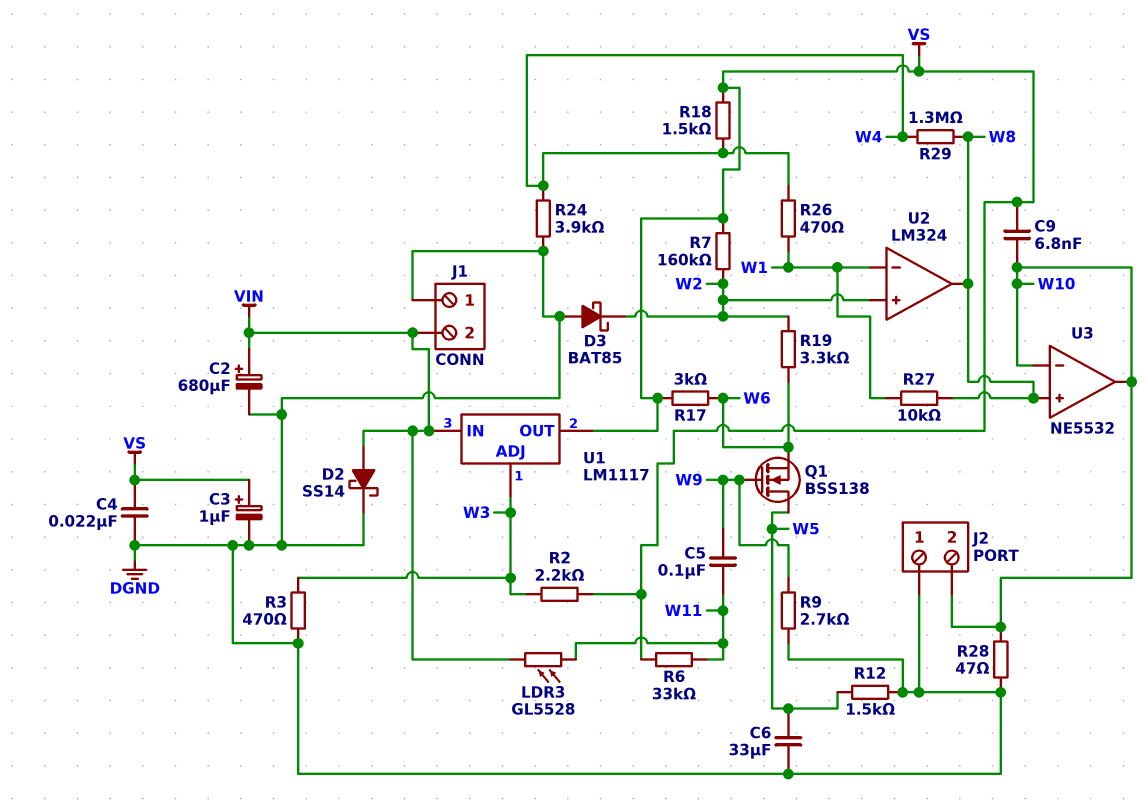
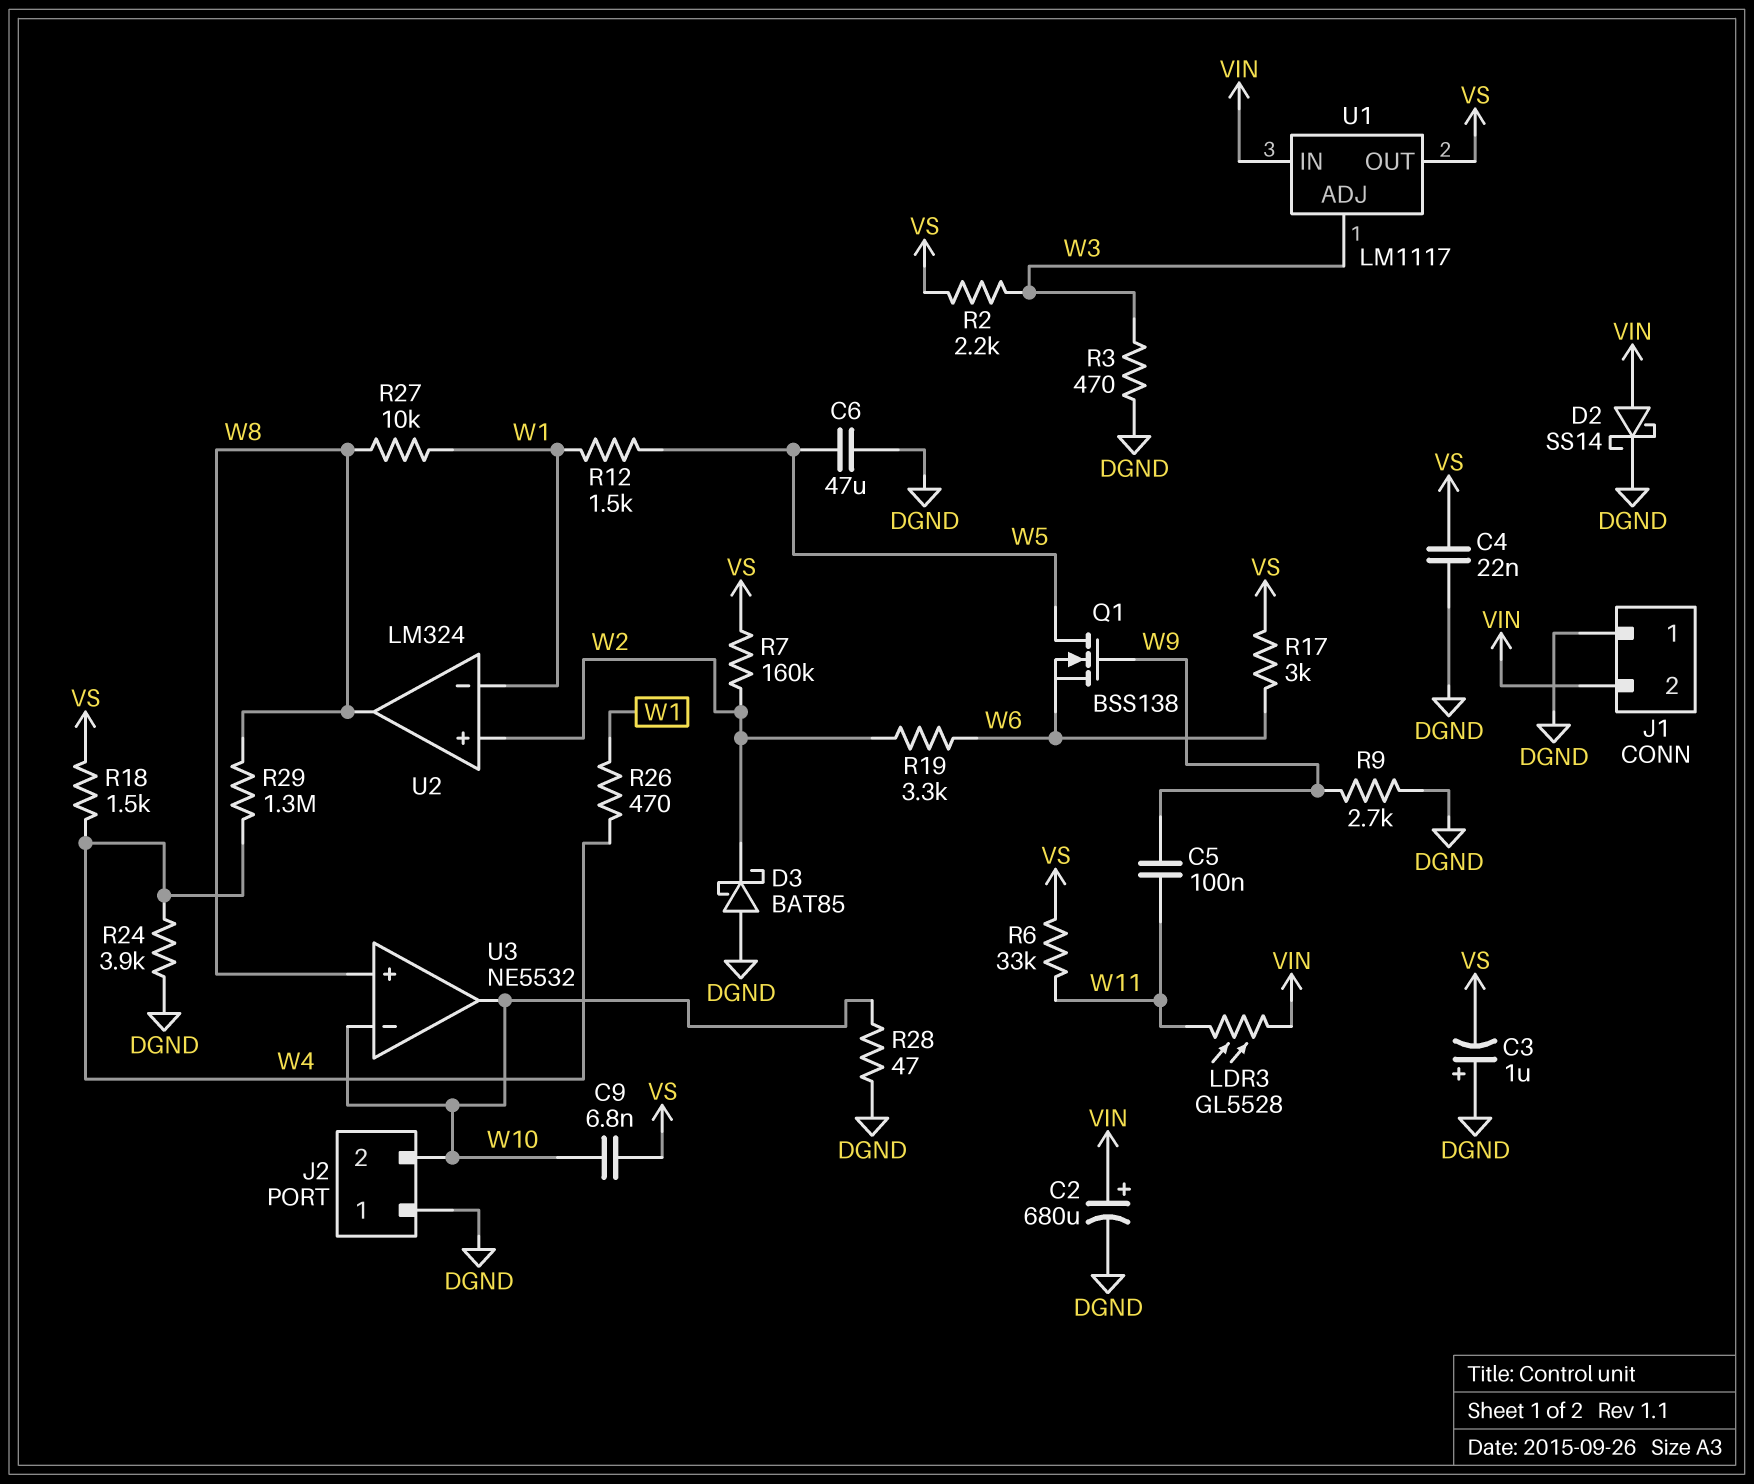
C3: 1uF (plus VS, minus DGND) -> 1uF (plus DGND, minus VS)
C6: 33uF (DGND, W5) -> 47uF (DGND, W5)
R12: 1.5k (DGND, W5) -> 1.5k (W1, W5)

